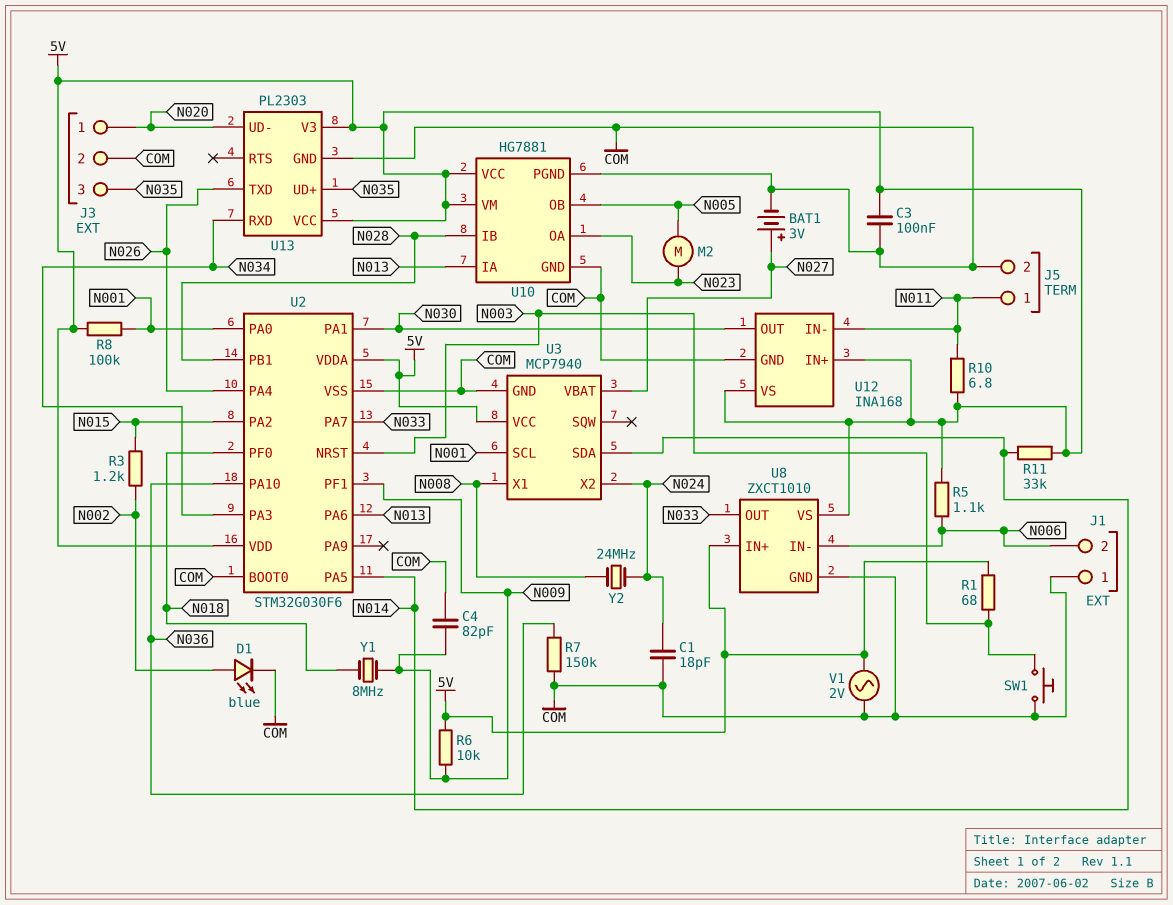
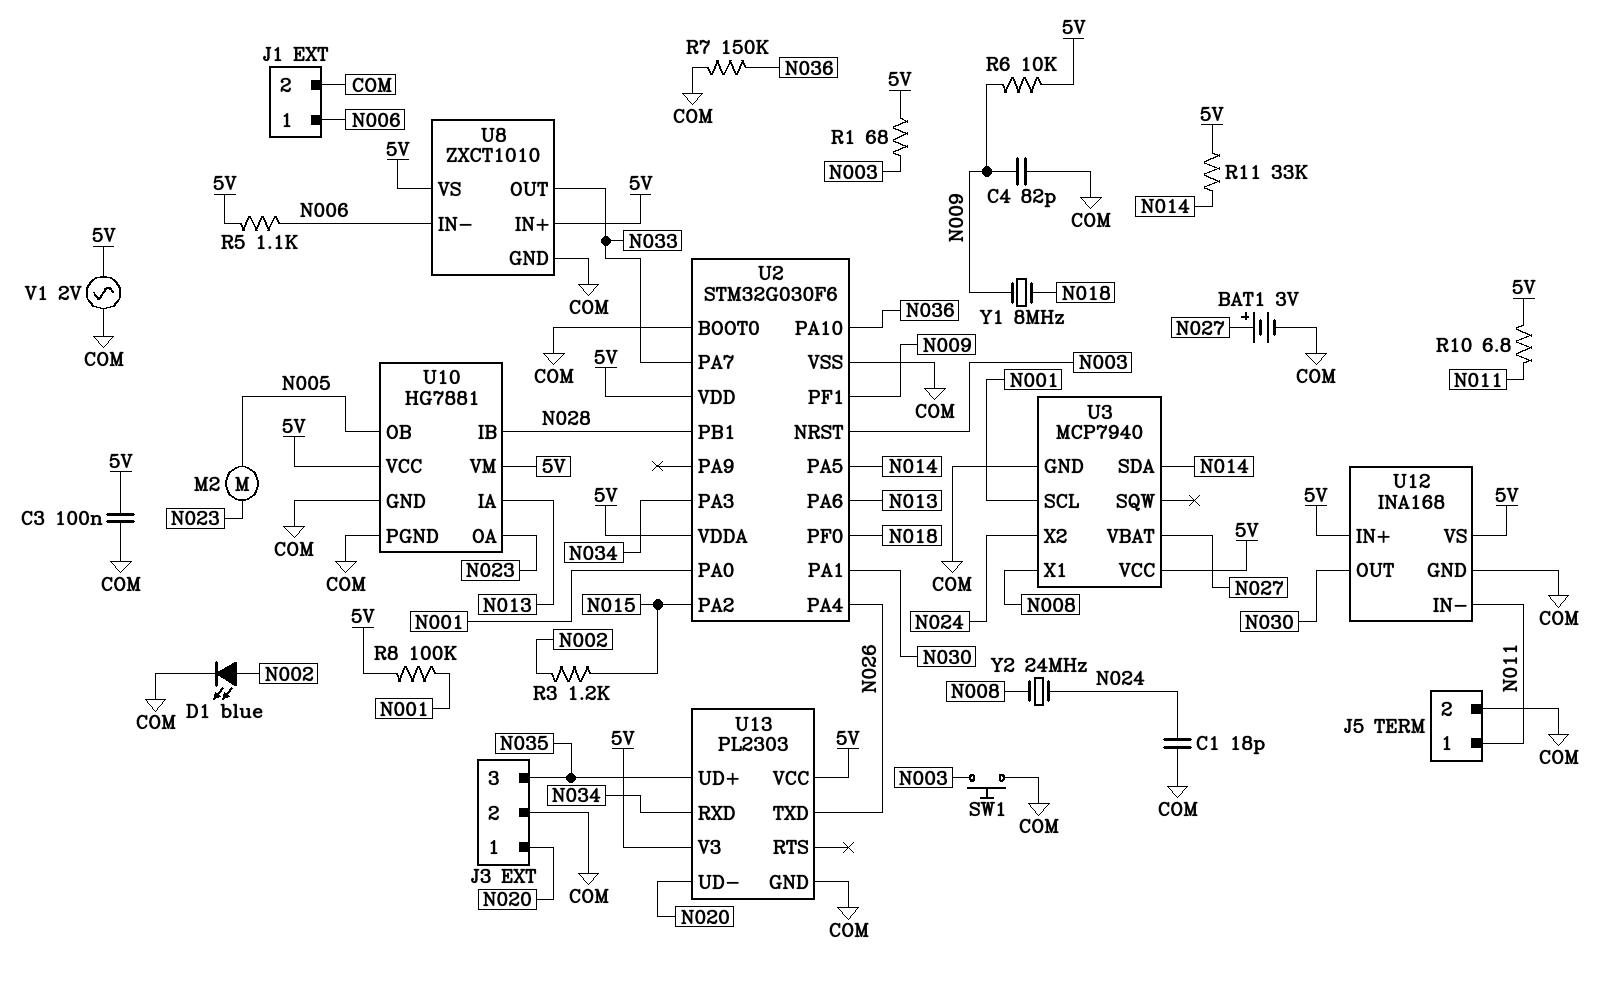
J1 pin 1: COM -> N006
J1 pin 2: N006 -> COM

